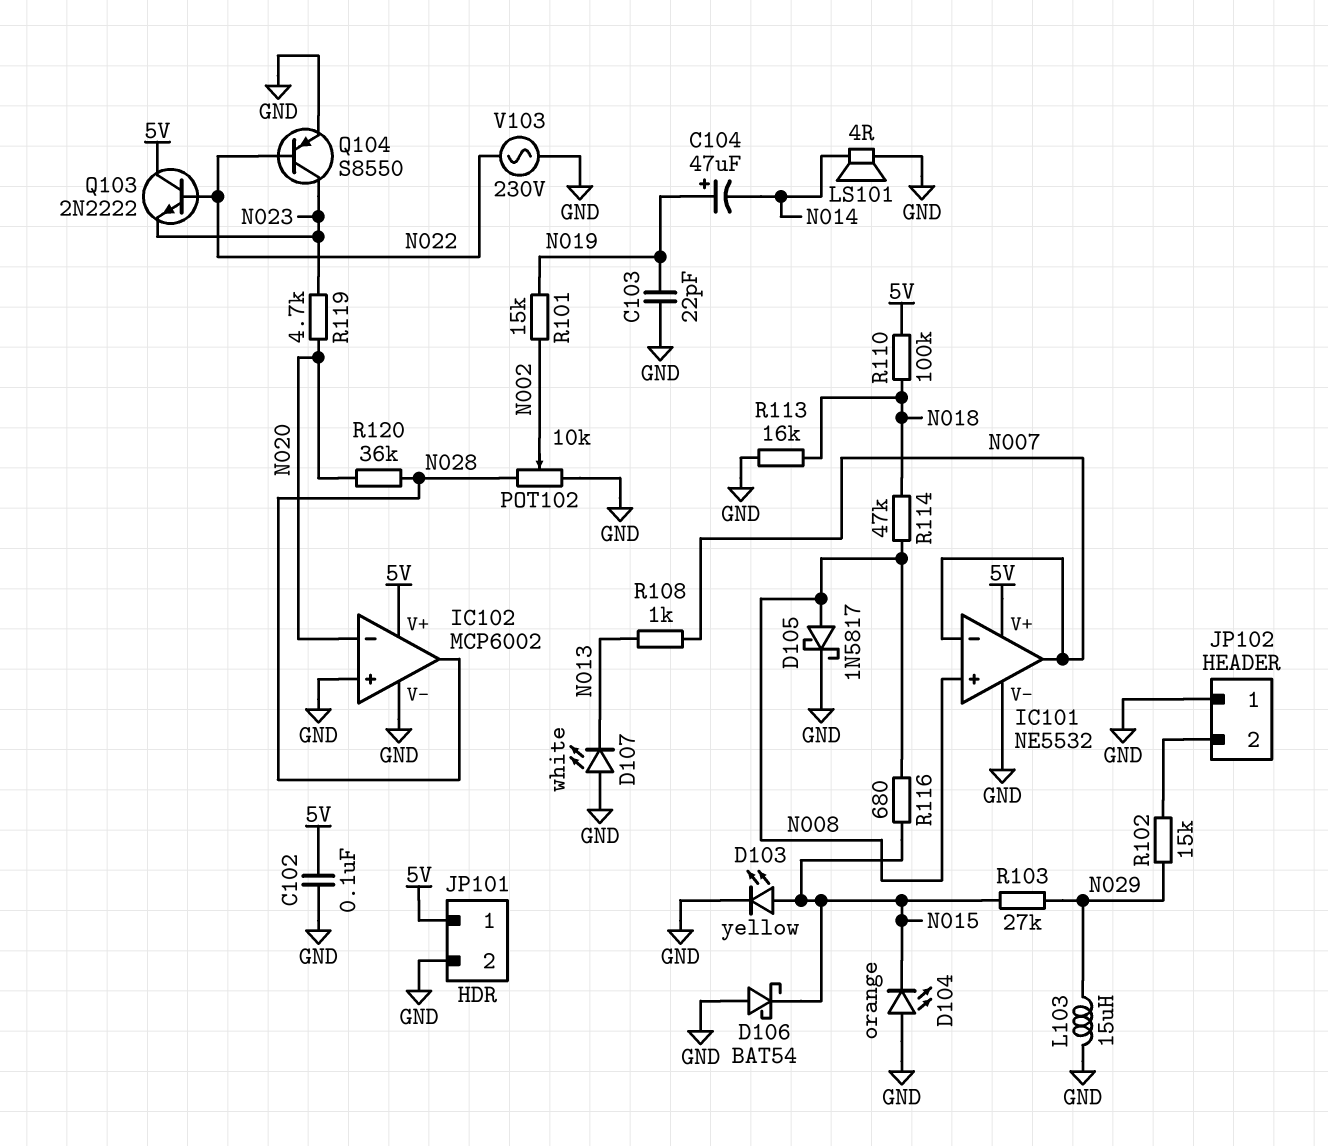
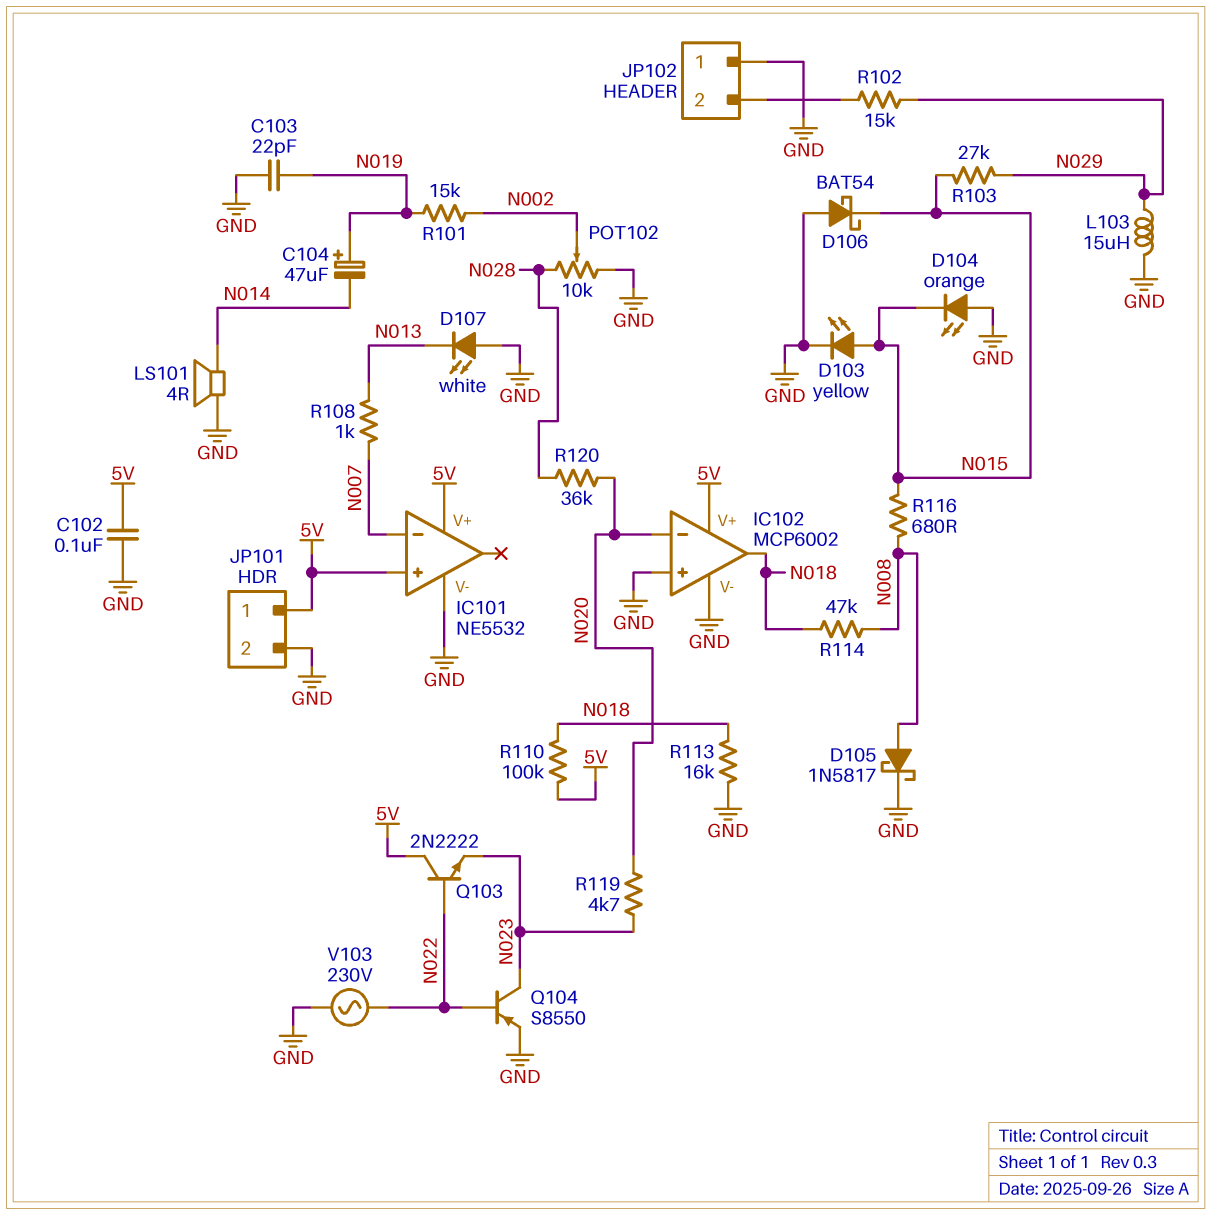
IC101 pin in+: N008 -> 5V
IC101 pin out: N007 -> none
IC102 pin out: N028 -> N018

